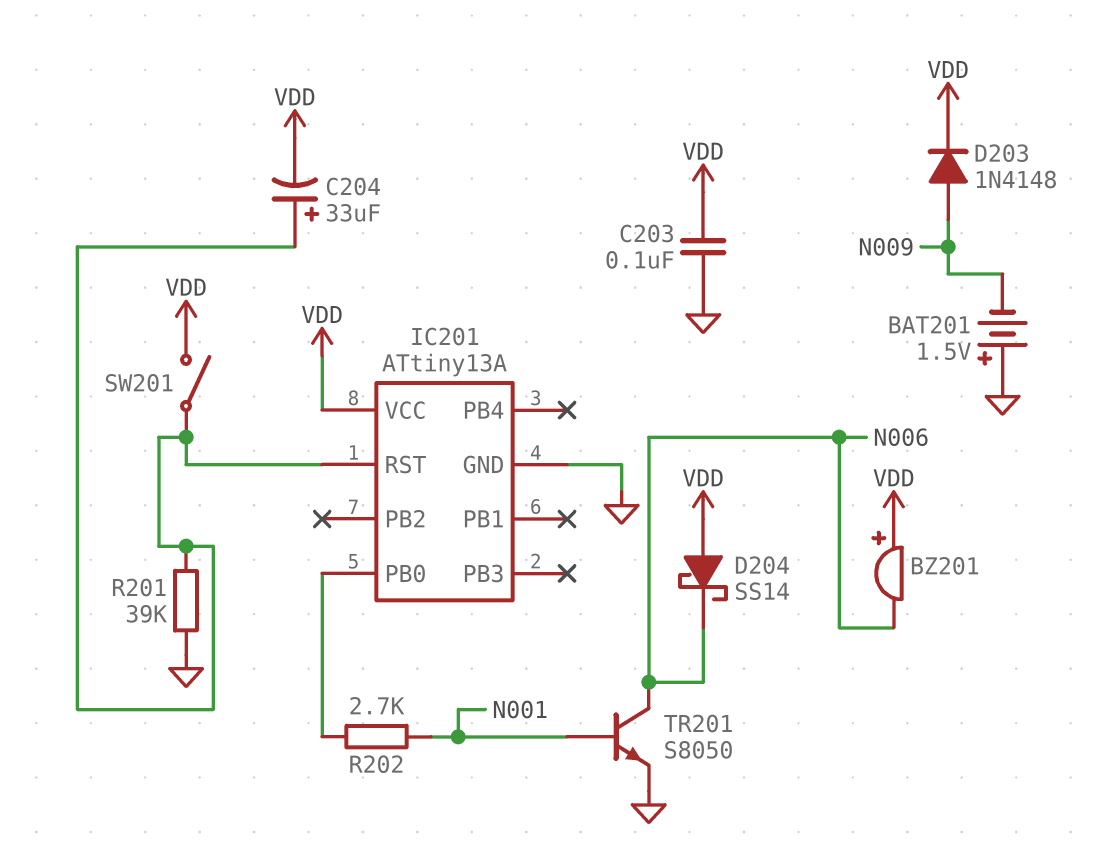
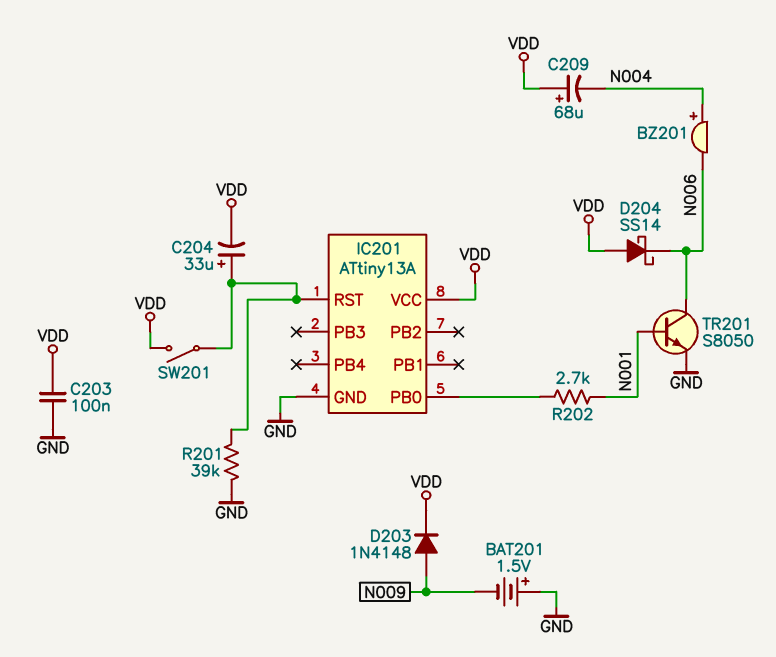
BZ201: buzzer (plus VDD, minus N006) -> buzzer (plus N004, minus N006)
C209: none -> 68uF (plus VDD, minus N004)

